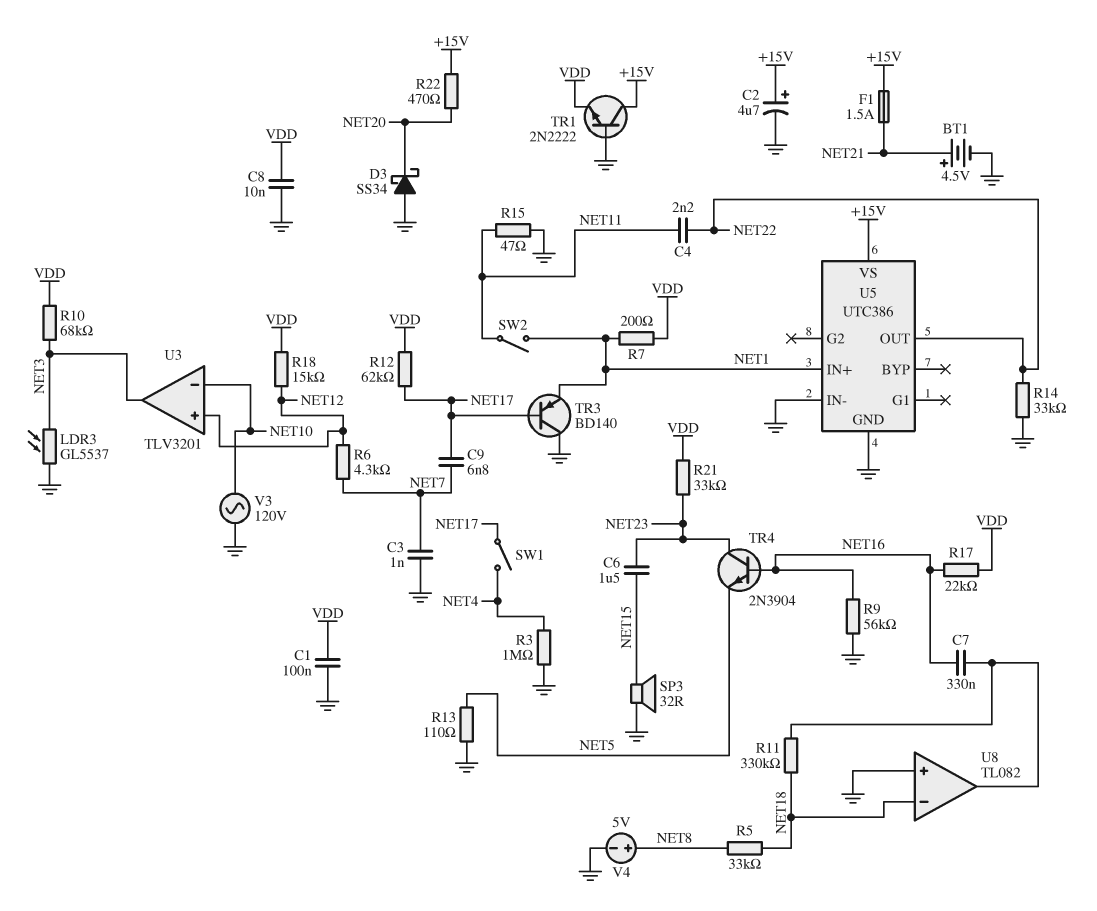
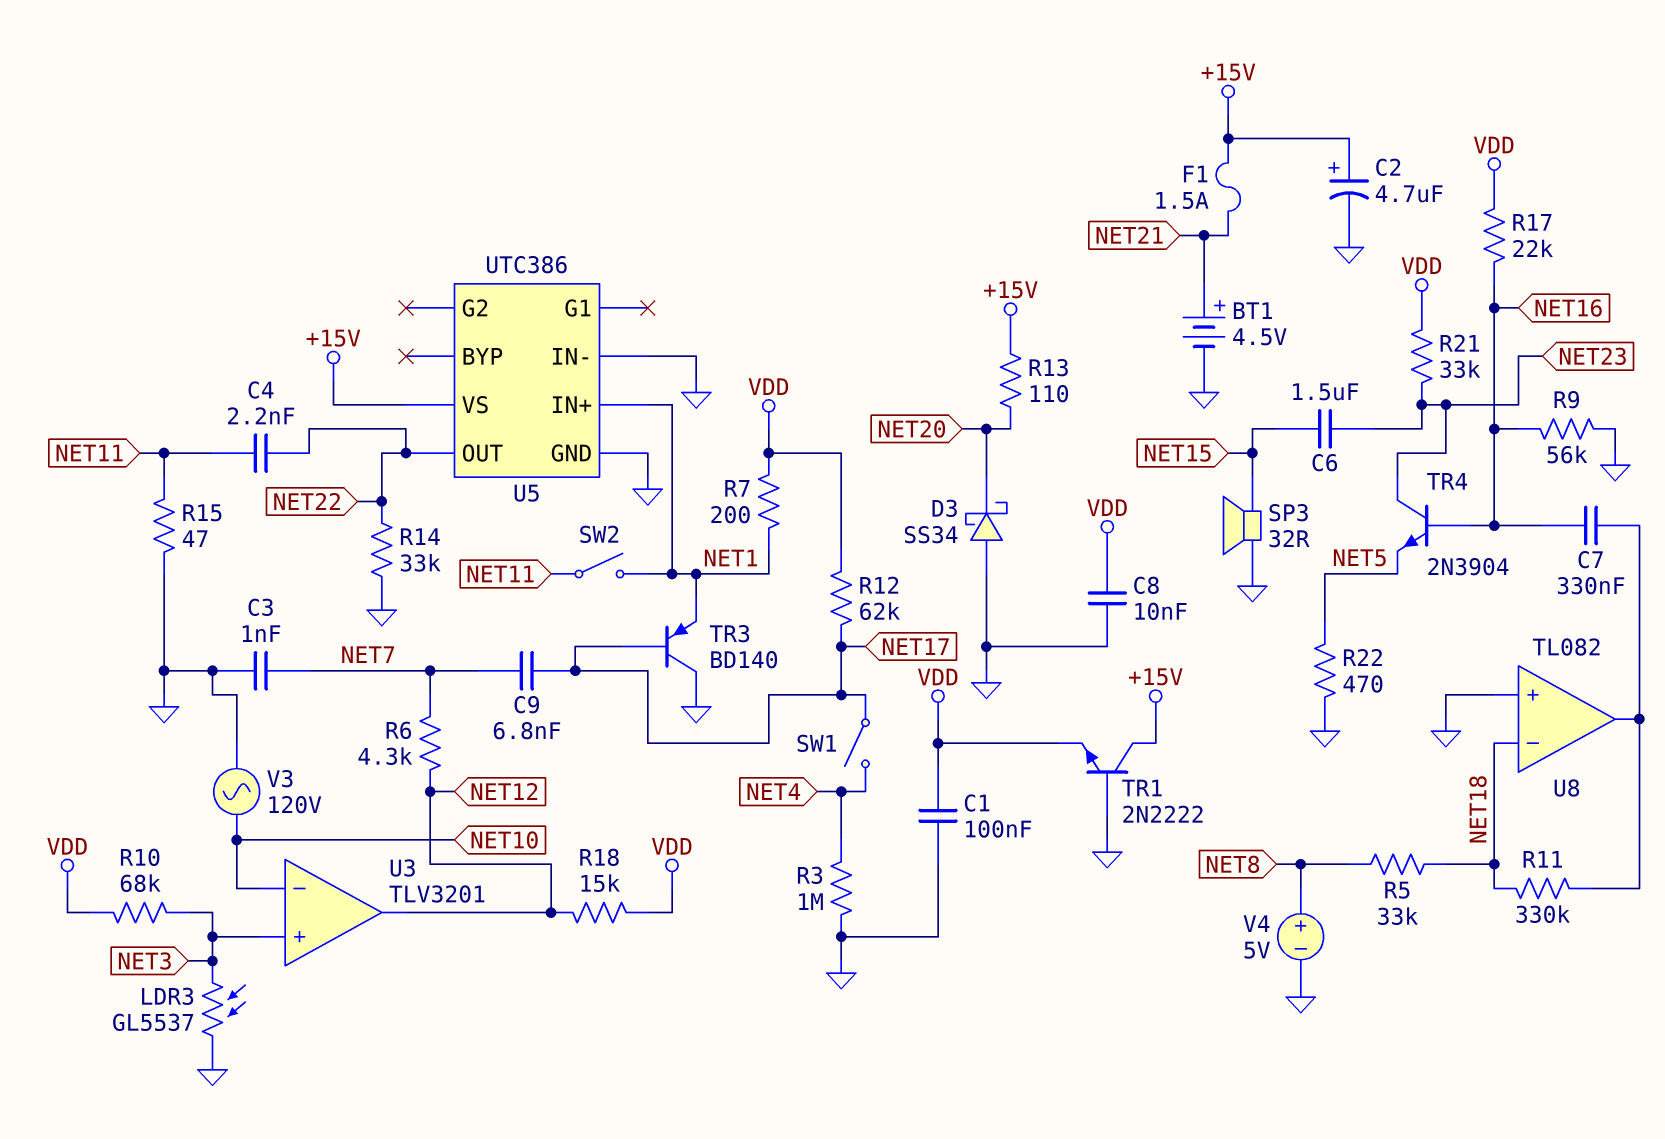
R13: 110 (GND, NET5) -> 110 (+15V, NET20)
R22: 470 (+15V, NET20) -> 470 (GND, NET5)
U3 pin in+: NET12 -> NET3
U3 pin out: NET3 -> NET12

